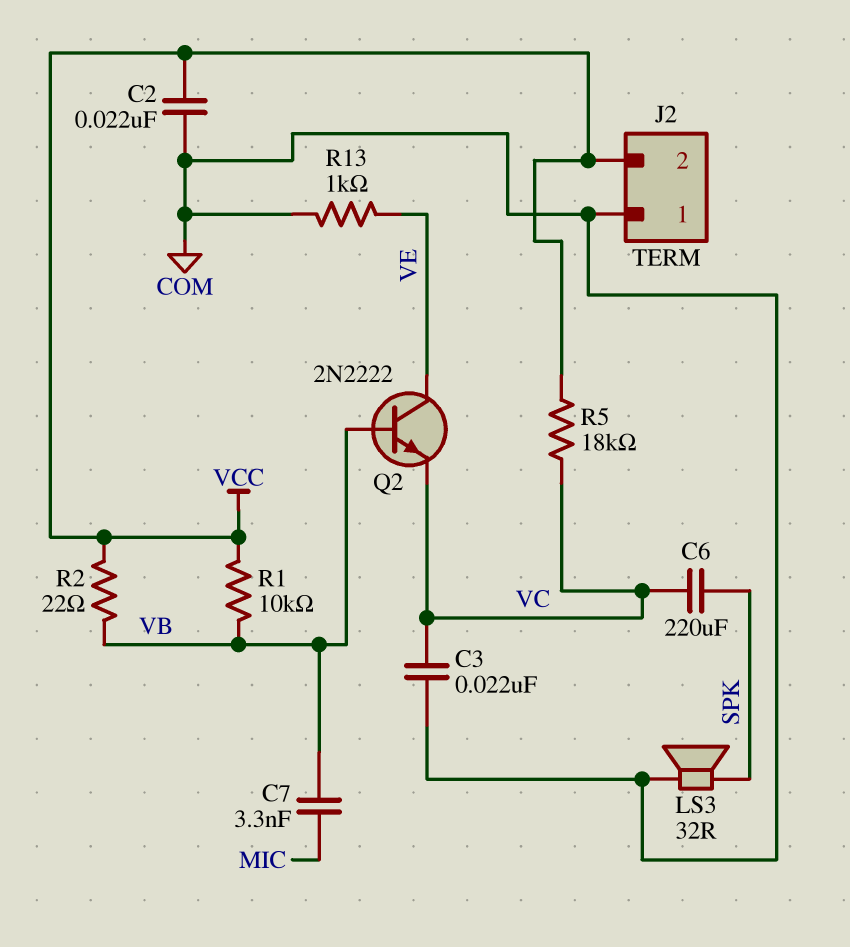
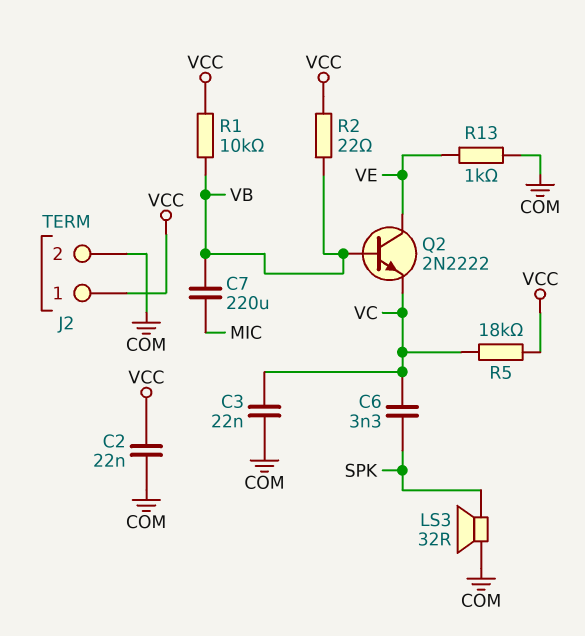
C6: 220uF (SPK, VC) -> 3.3nF (SPK, VC)
C7: 3.3nF (MIC, VB) -> 220uF (MIC, VB)
J2 pin 1: COM -> VCC
J2 pin 2: VCC -> COM

